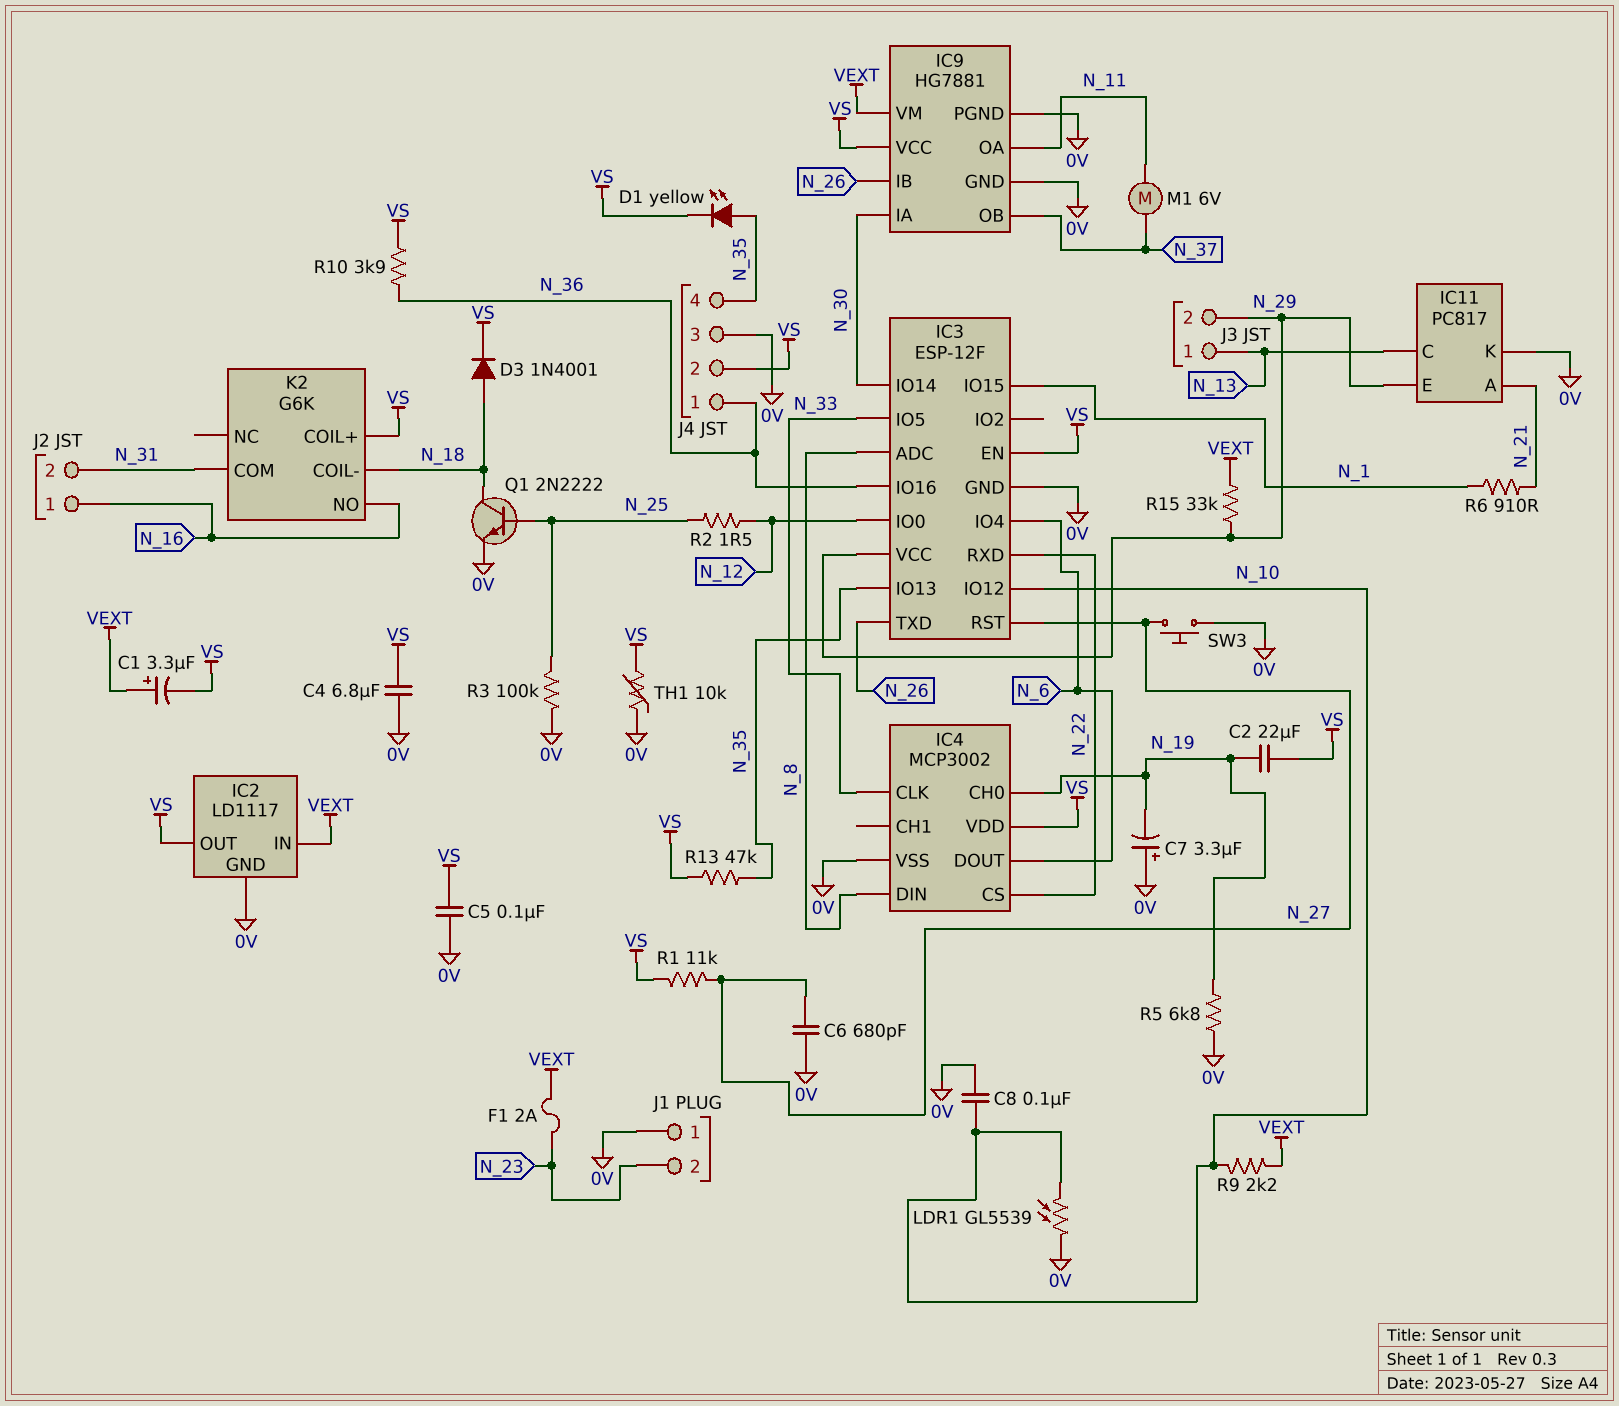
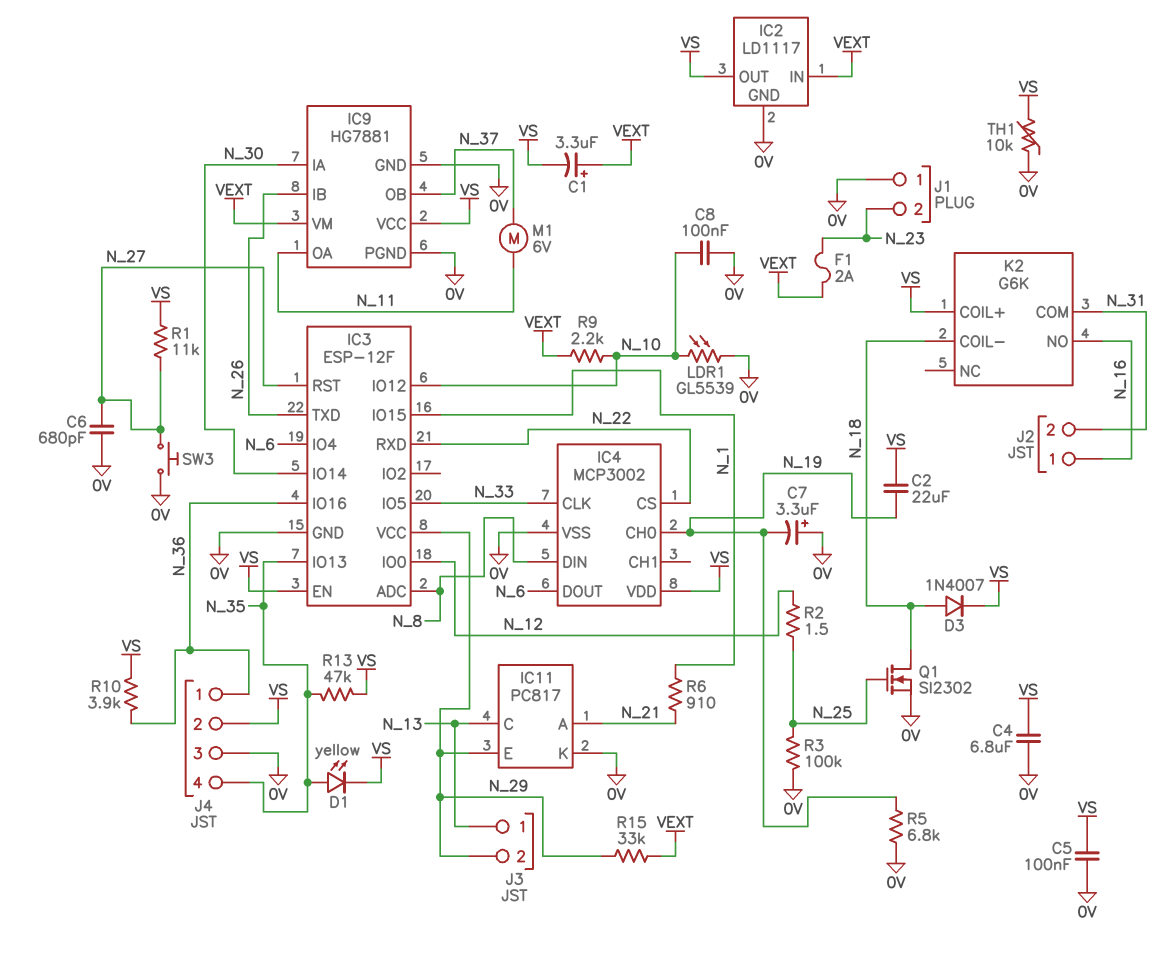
D3: diode 1N4001 (A N_18, K VS) -> diode 1N4007 (A N_18, K VS)
Q1: NPN 2N2222 (B N_25, C N_18, E 0V) -> NMOS SI2302 (G N_25, D N_18, S 0V)

